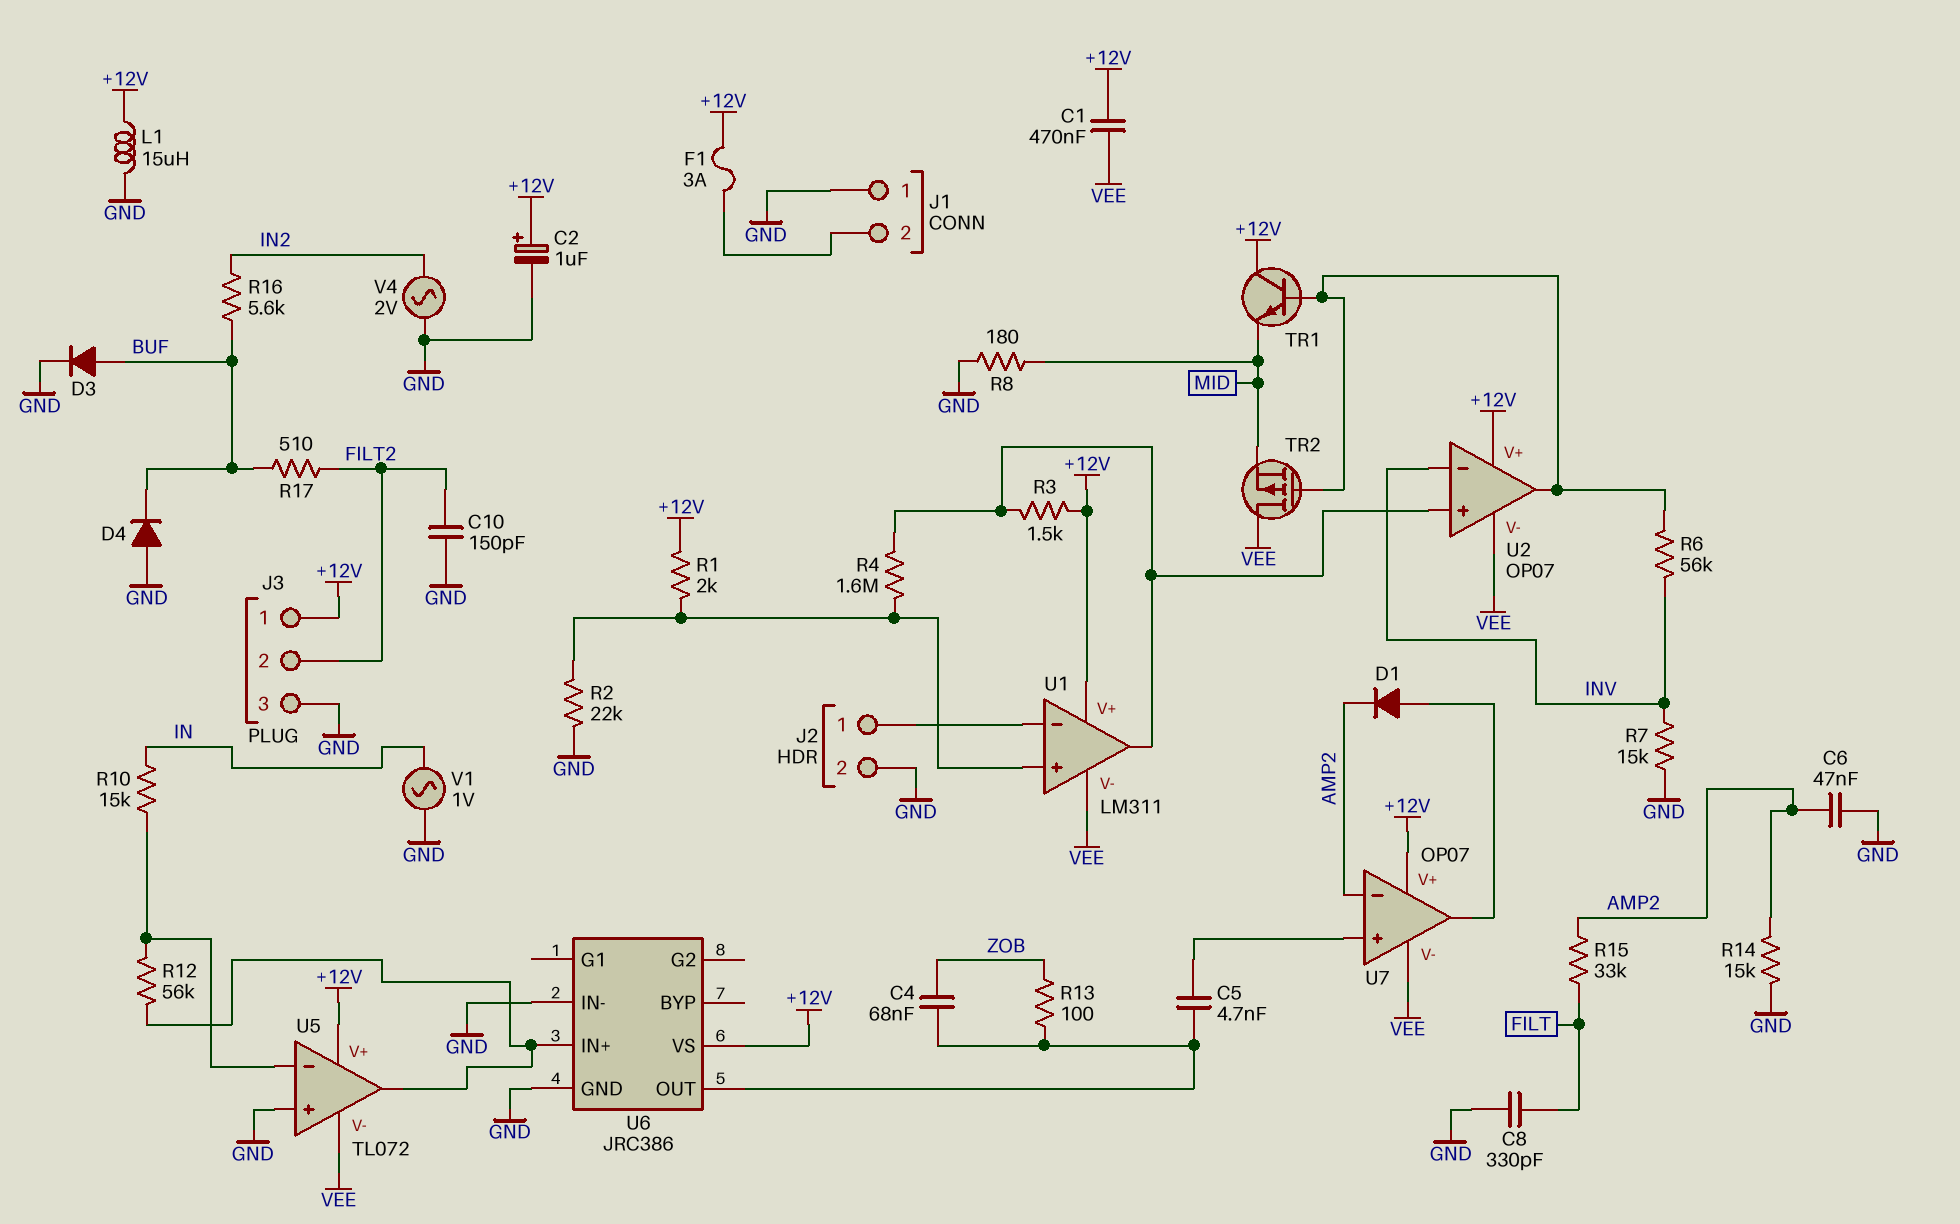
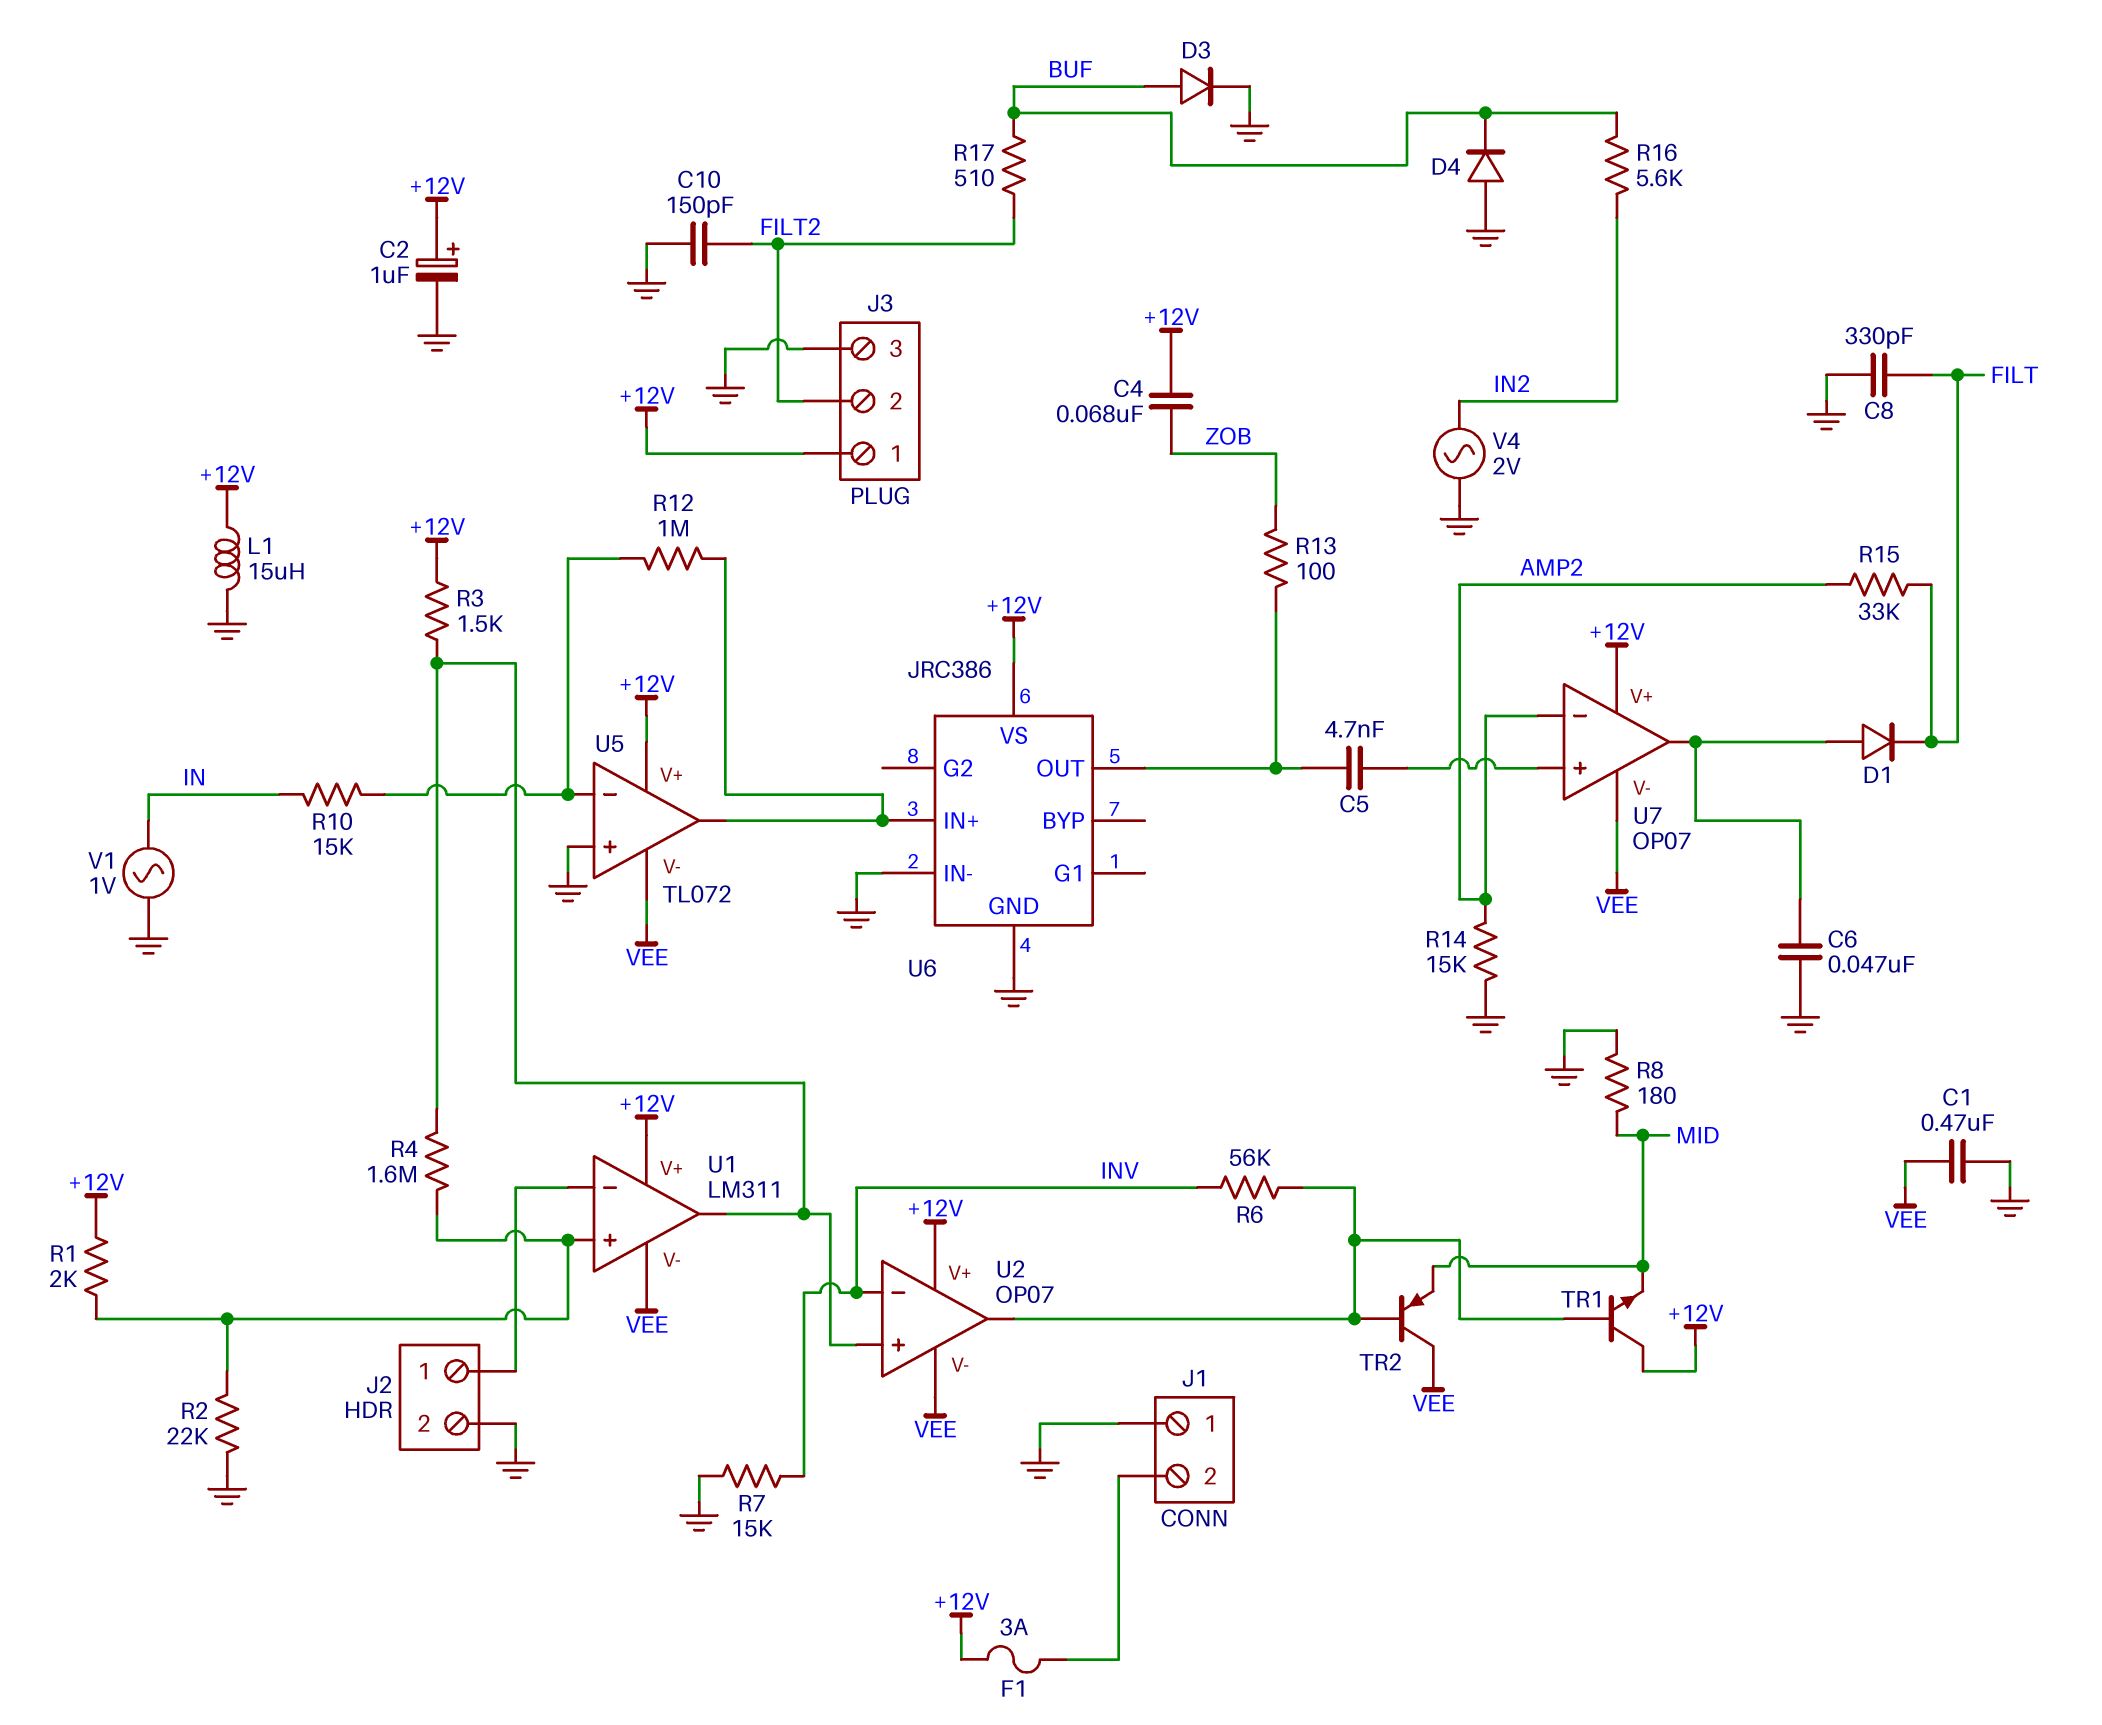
C1: 470nF (+12V, VEE) -> 470nF (GND, VEE)
C4: 68nF (U6/OUT, ZOB) -> 68nF (+12V, ZOB)
C6: 47nF (AMP2, GND) -> 47nF (GND, U7/out)
D1: diode (A U7/out, K AMP2) -> diode (A U7/out, K FILT)
R12: 56k (U5/in-, U5/out) -> 1M (U5/in-, U5/out)
TR2: PMOS (G U2/out, D VEE, S MID) -> PNP (B U2/out, C VEE, E MID)

